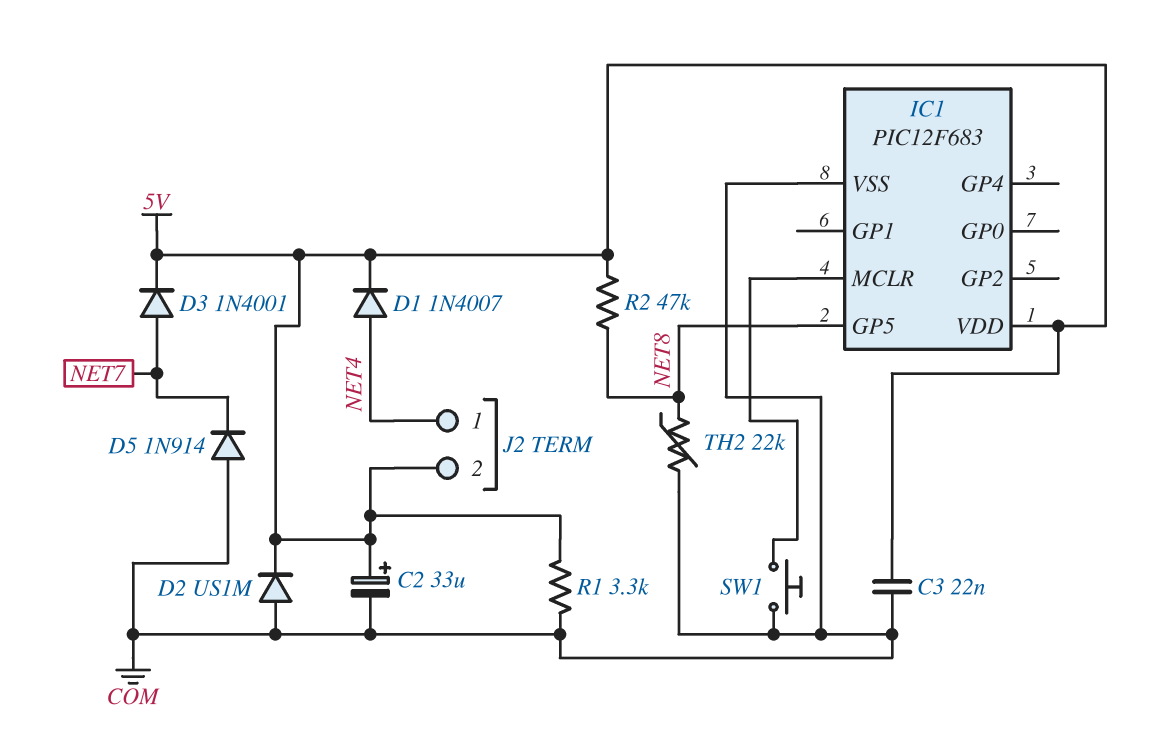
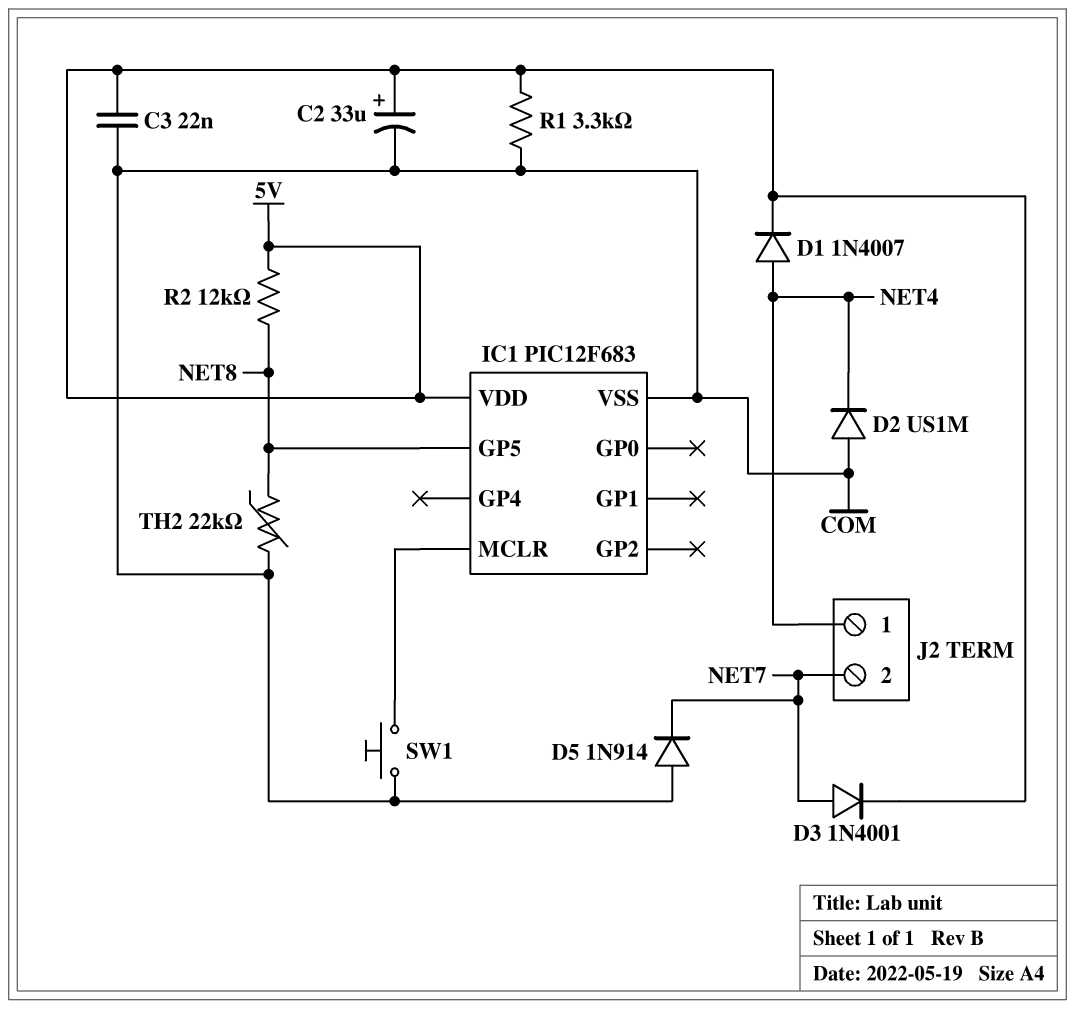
D2: diode US1M (A COM, K 5V) -> diode US1M (A COM, K NET4)
J2 pin 2: 5V -> NET7
R2: 47k (5V, NET8) -> 12k (5V, NET8)

